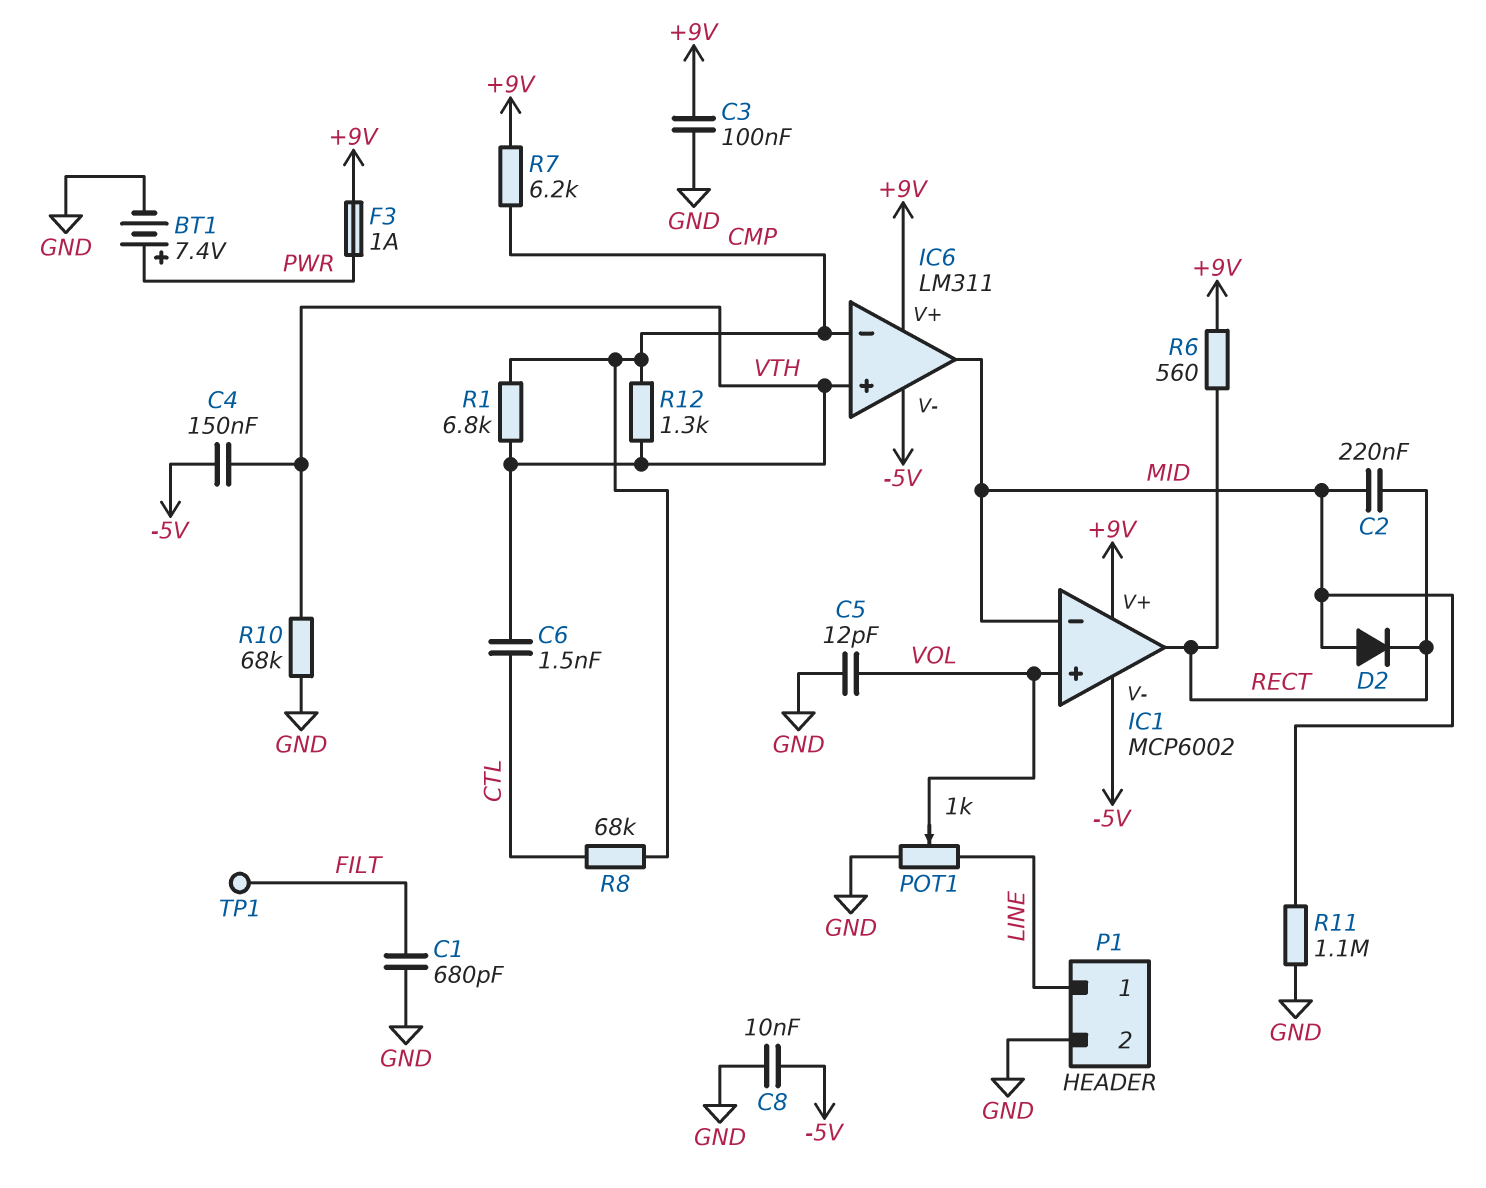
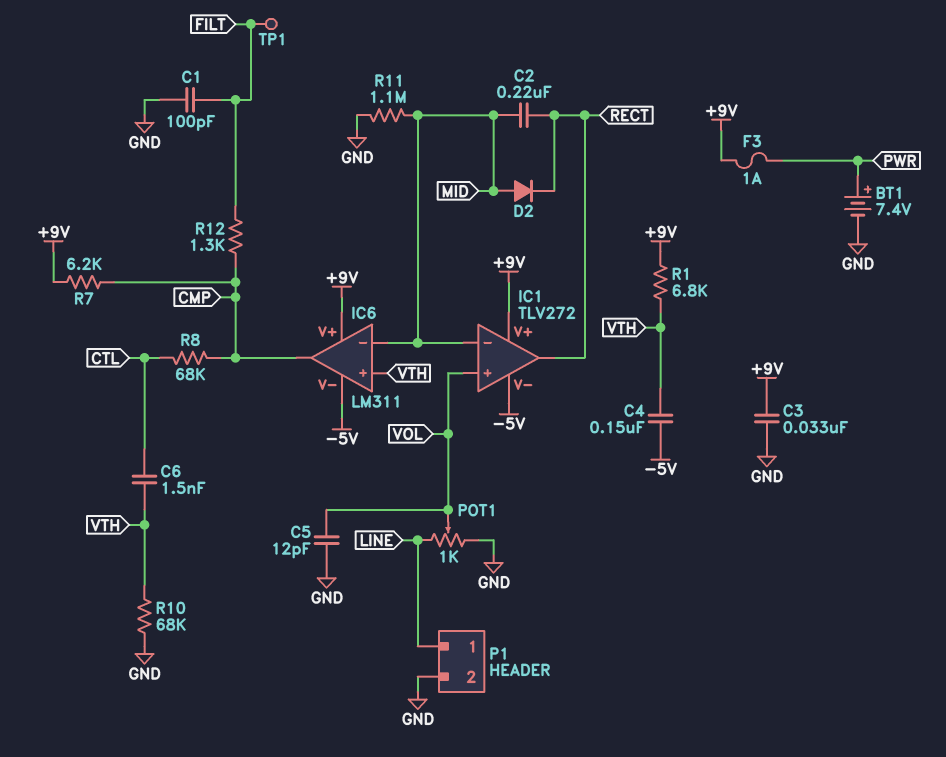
C1: 680pF (FILT, GND) -> 100pF (FILT, GND)
C3: 100nF (+9V, GND) -> 33nF (+9V, GND)
C8: 10nF (-5V, GND) -> none
IC1: MCP6002 -> TLV272
IC6 pin in-: CMP -> MID
IC6 pin out: MID -> CMP
R1: 6.8k (CMP, VTH) -> 6.8k (+9V, VTH)
R6: 560 (+9V, RECT) -> none
R12: 1.3k (CMP, VTH) -> 1.3k (CMP, FILT)

